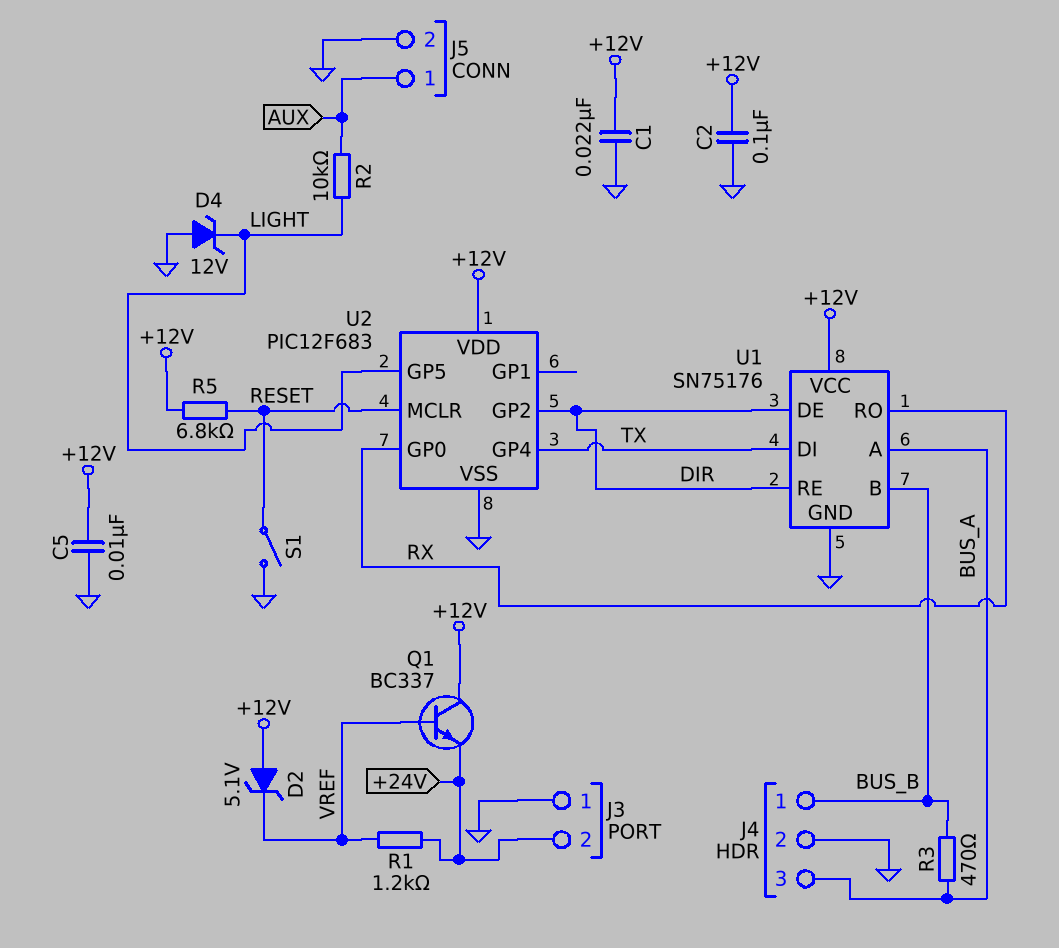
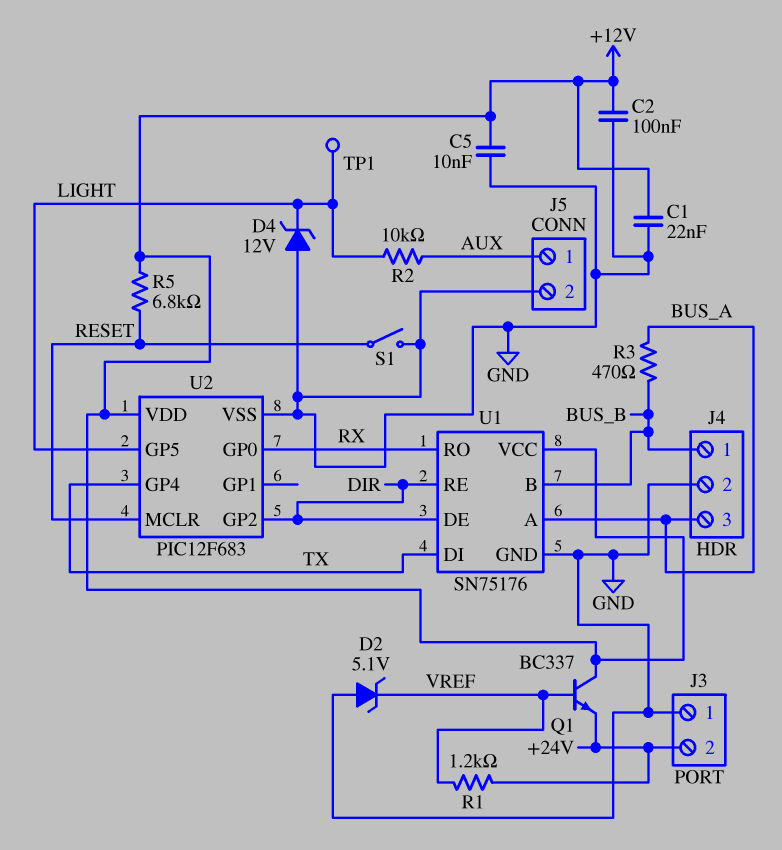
D2: zener 5.1V (A +12V, K VREF) -> zener 5.1V (A GND, K VREF)
TP1: none -> test point (LIGHT)

